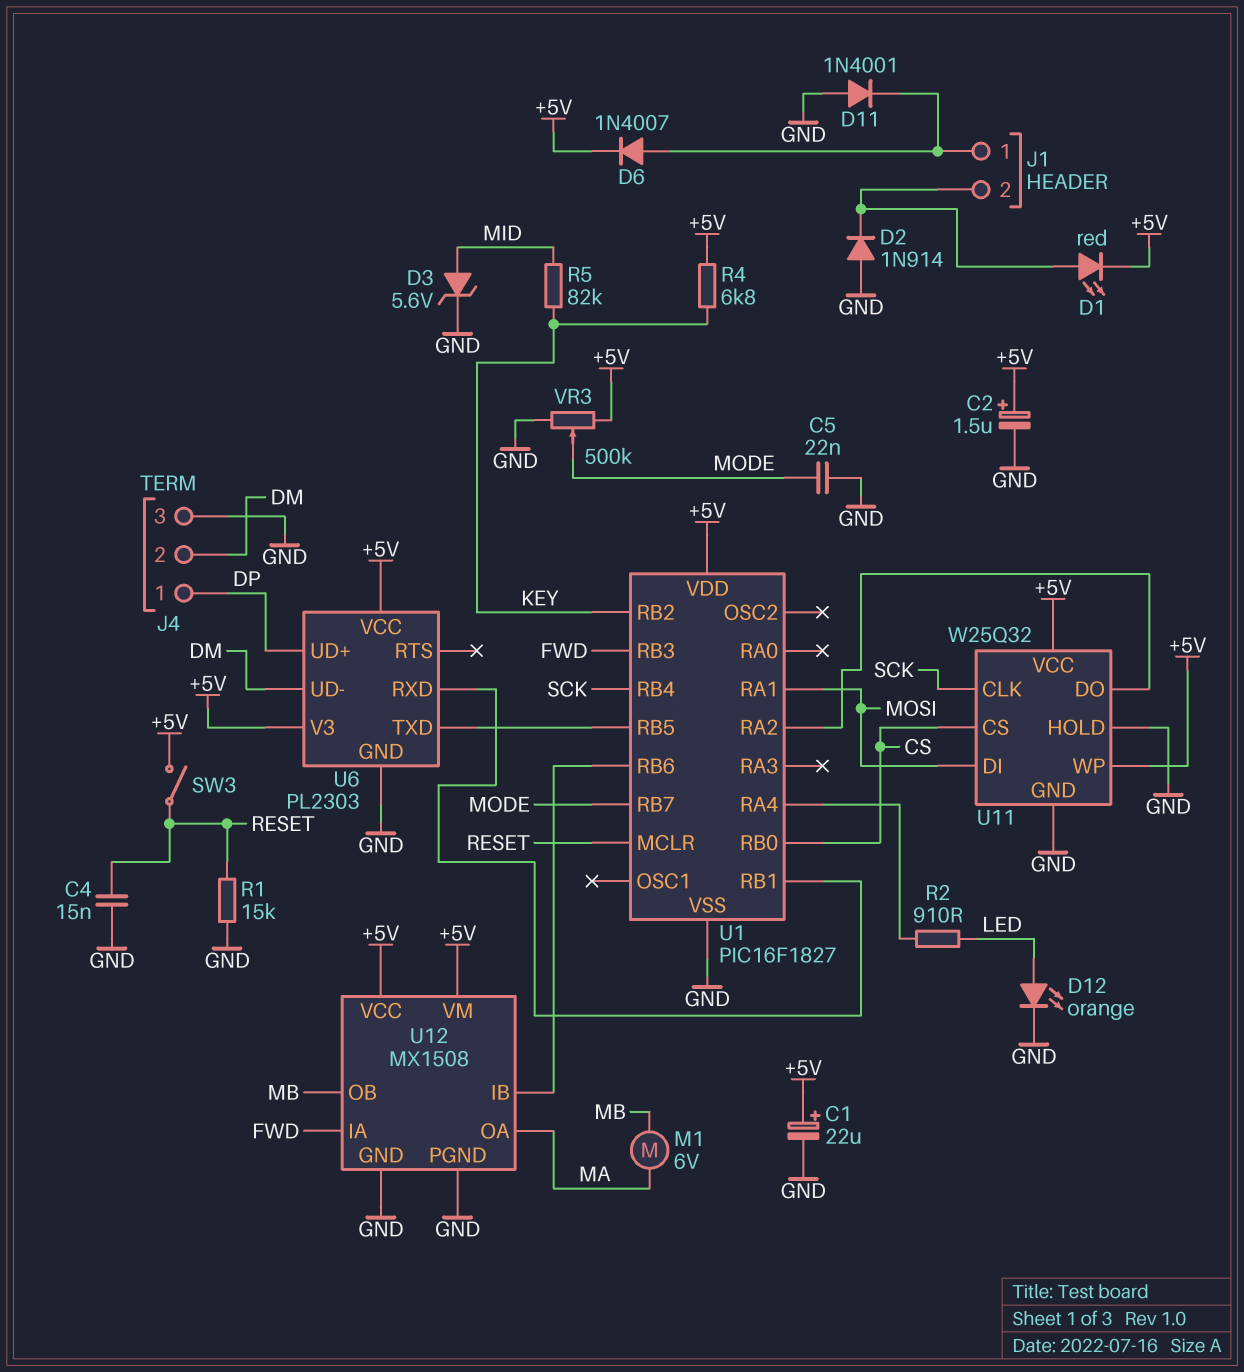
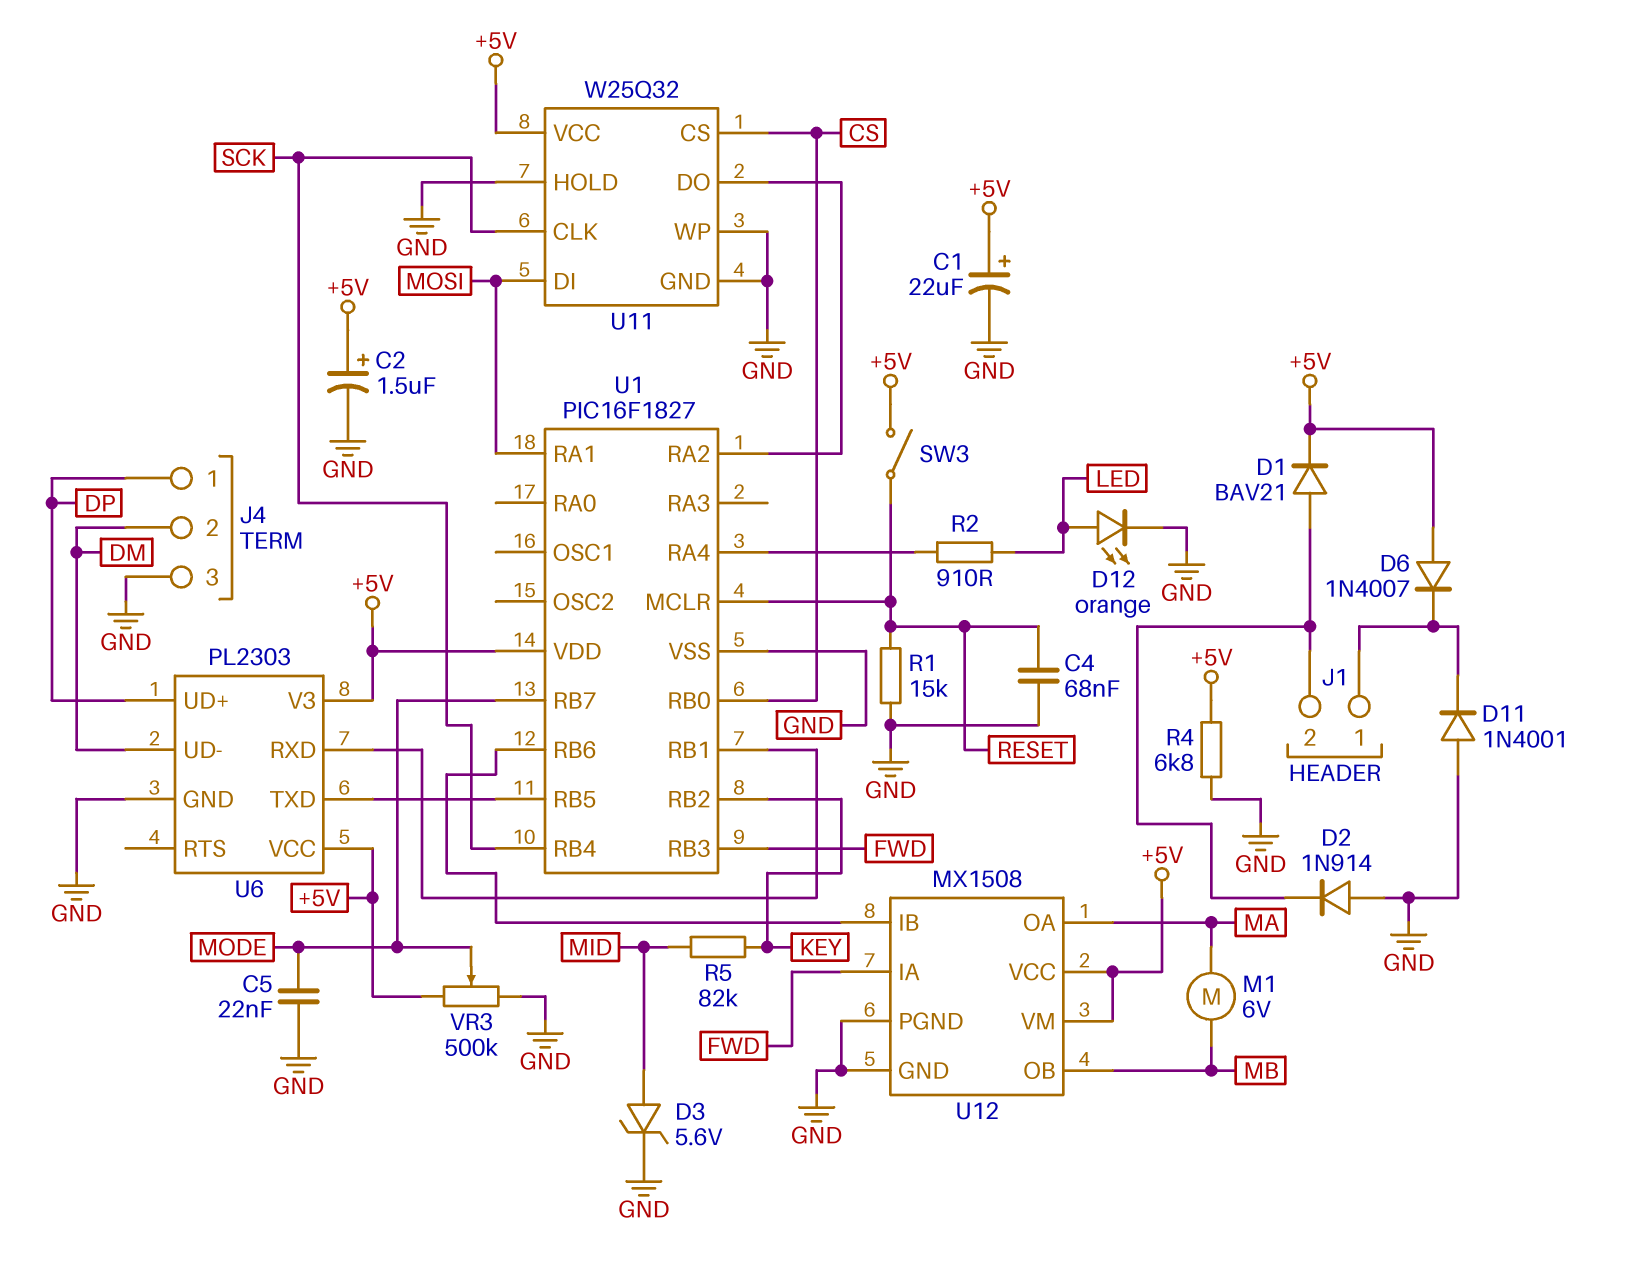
C4: 15nF (GND, RESET) -> 68nF (GND, RESET)
D1: LED red (A J1/2, K +5V) -> diode BAV21 (A J1/2, K +5V)
D6: diode 1N4007 (A J1/1, K +5V) -> diode 1N4007 (A +5V, K J1/1)
R4: 6.8k (+5V, KEY) -> 6.8k (+5V, GND)
U11 pin WP: +5V -> GND

